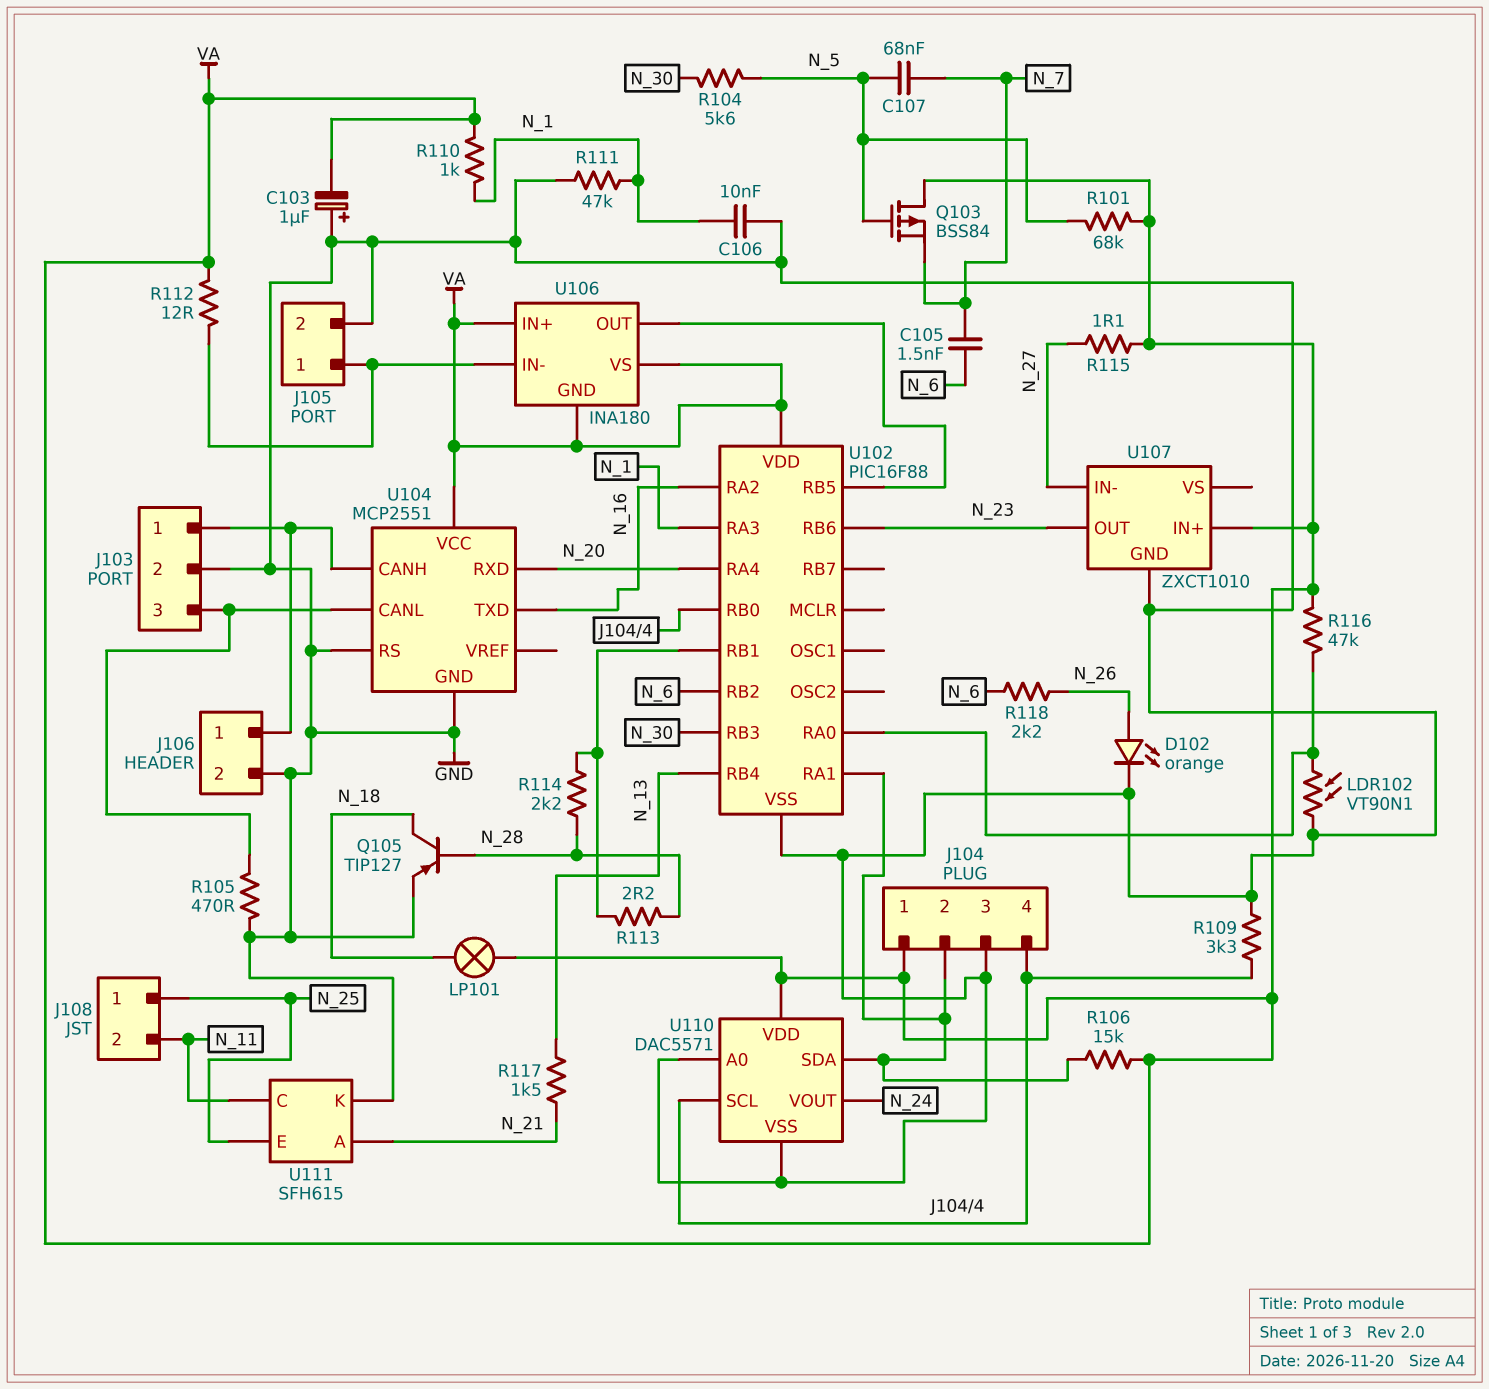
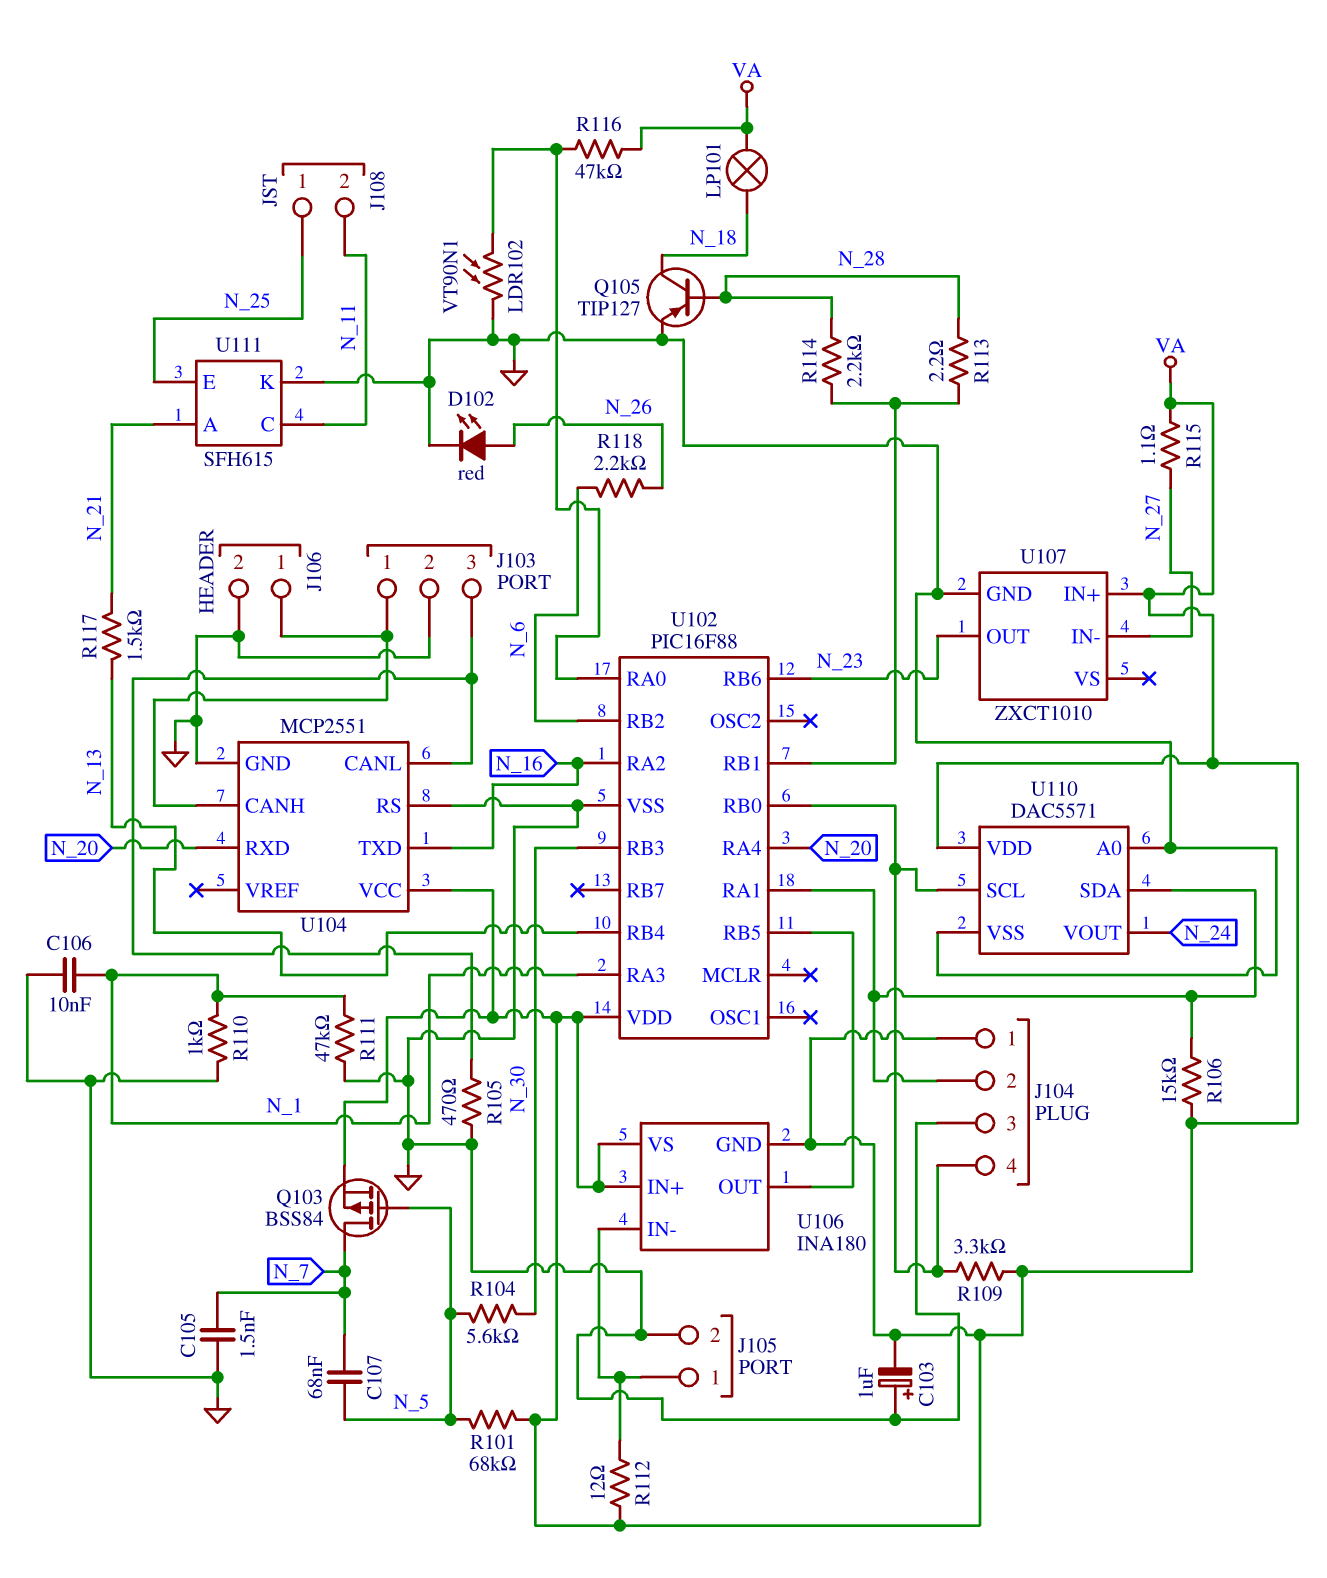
C105: 1.5nF (N_6, N_7) -> 1.5nF (GND, N_7)
D102: LED orange (A N_26, K GND) -> LED red (A N_26, K GND)
Q103: PMOS BSS84 (G N_5, D VA, S N_7) -> PMOS BSS84 (G N_5, D N_7, S VA)
R109: 3.3k (GND, J104/4) -> 3.3k (J104/4, VA)
R110: 1k (N_1, VA) -> 1k (GND, N_1)

